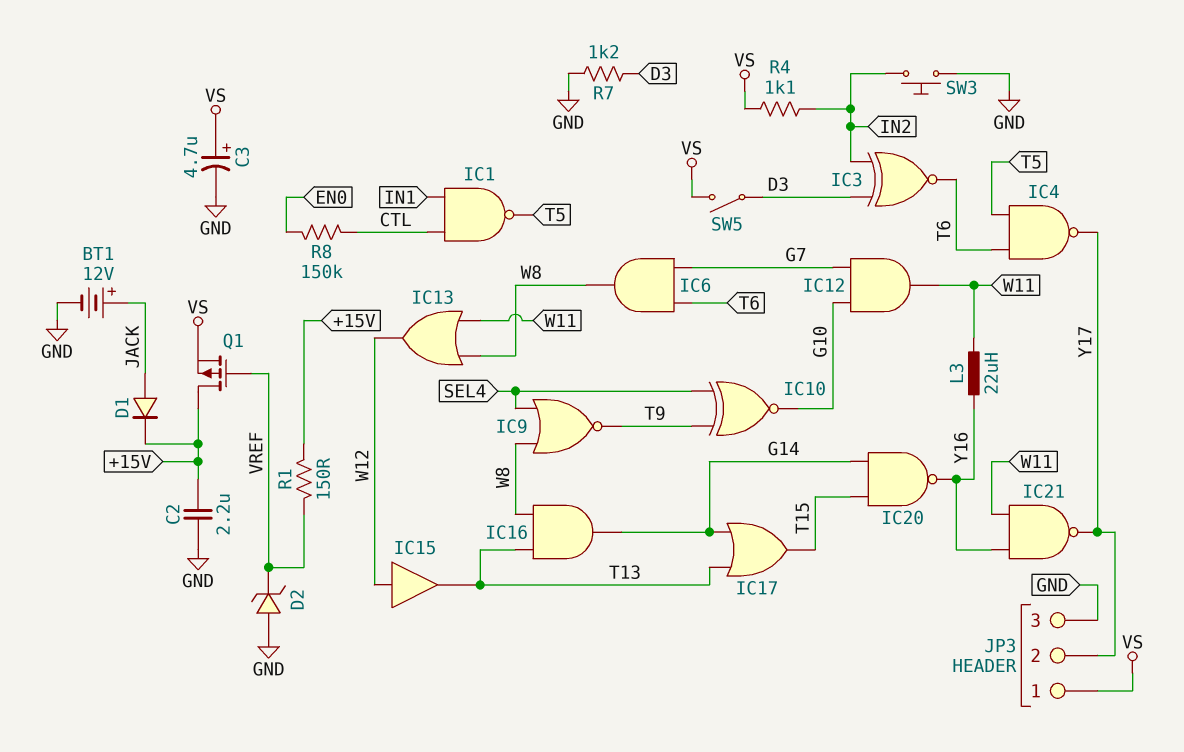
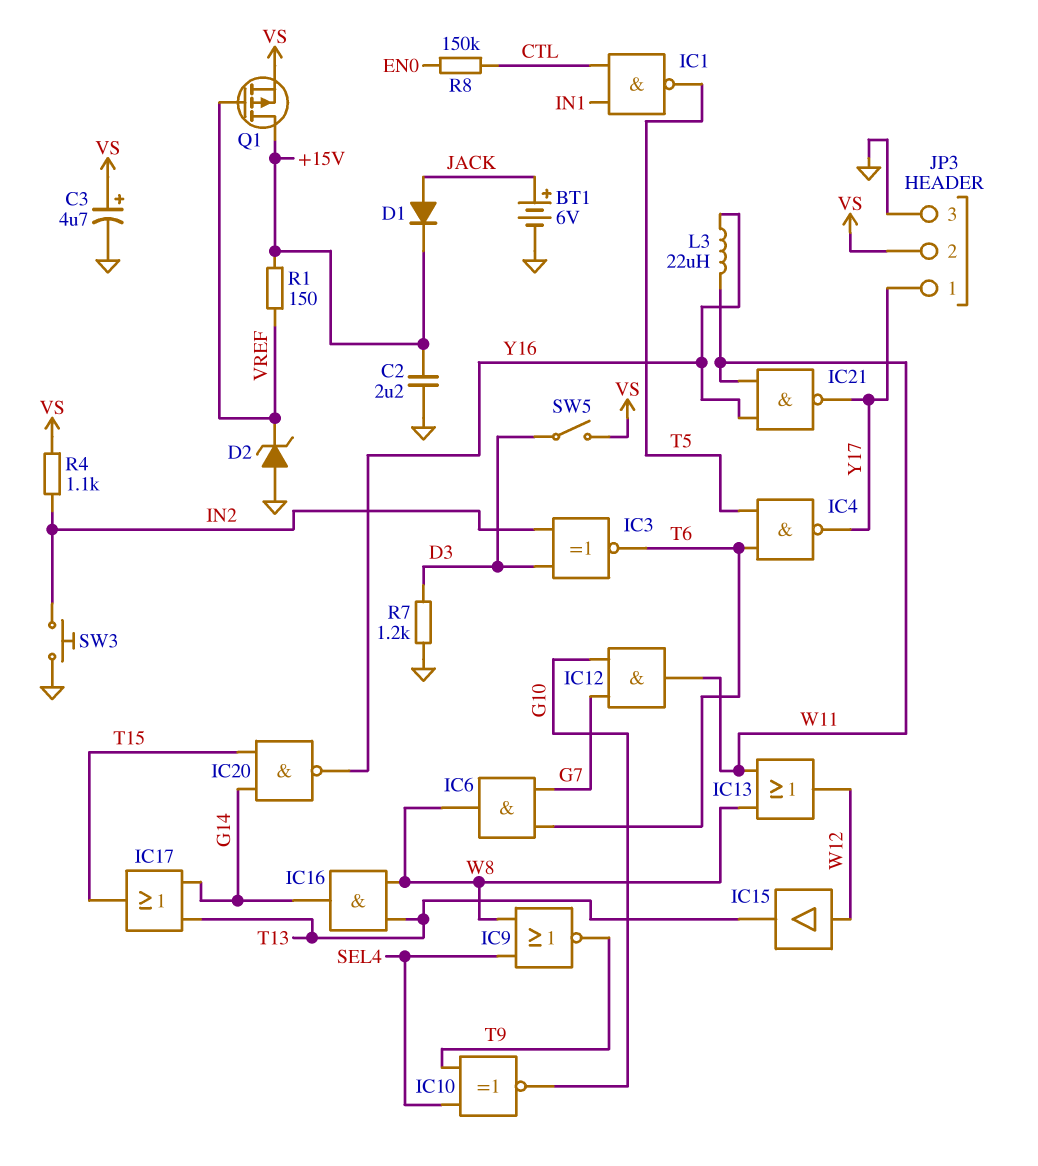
BT1: 12V (plus JACK, minus GND) -> 6V (plus JACK, minus GND)
JP3 pin 1: VS -> Y17
JP3 pin 2: Y17 -> VS

